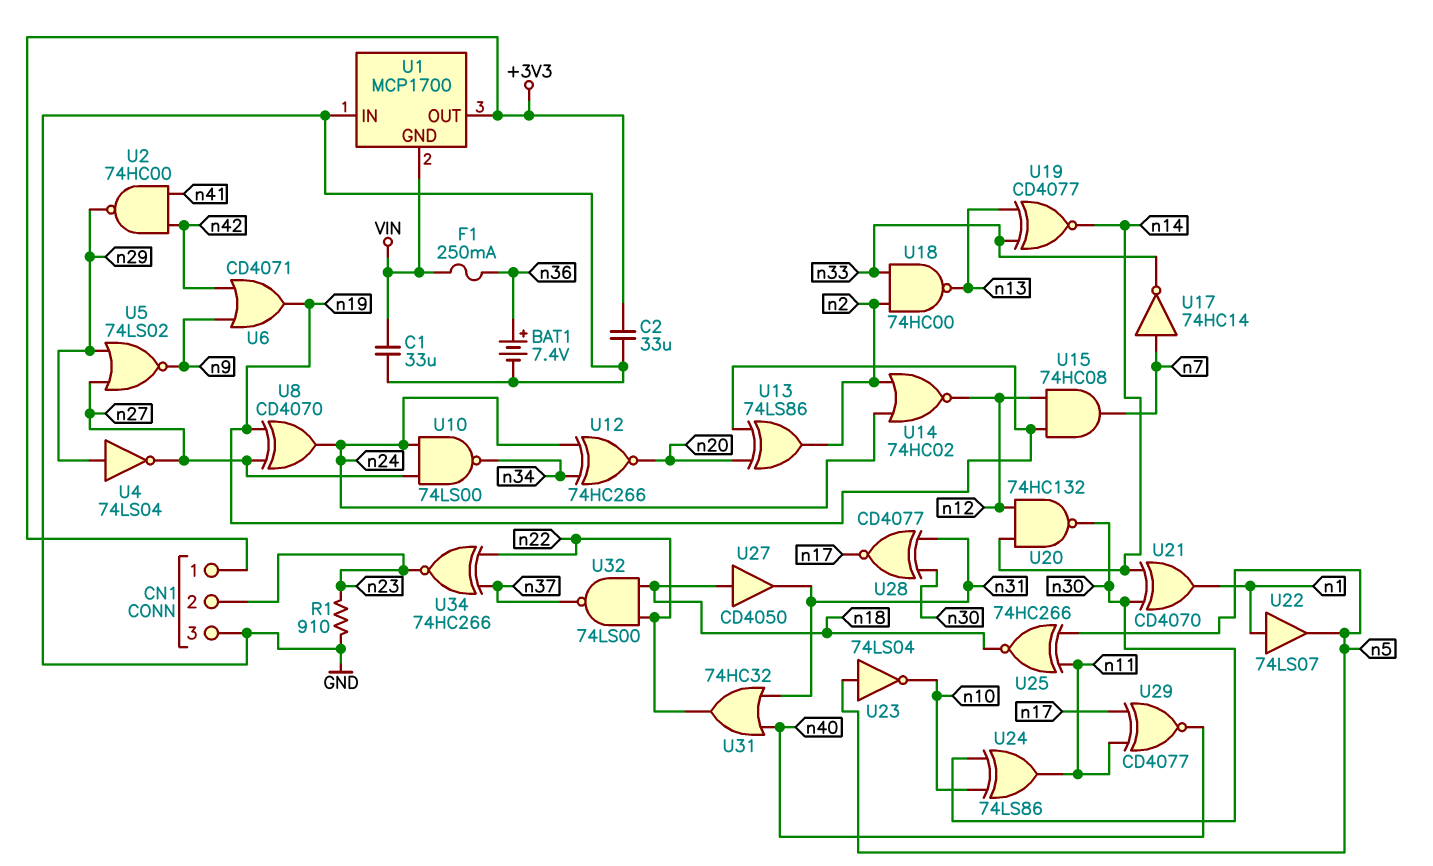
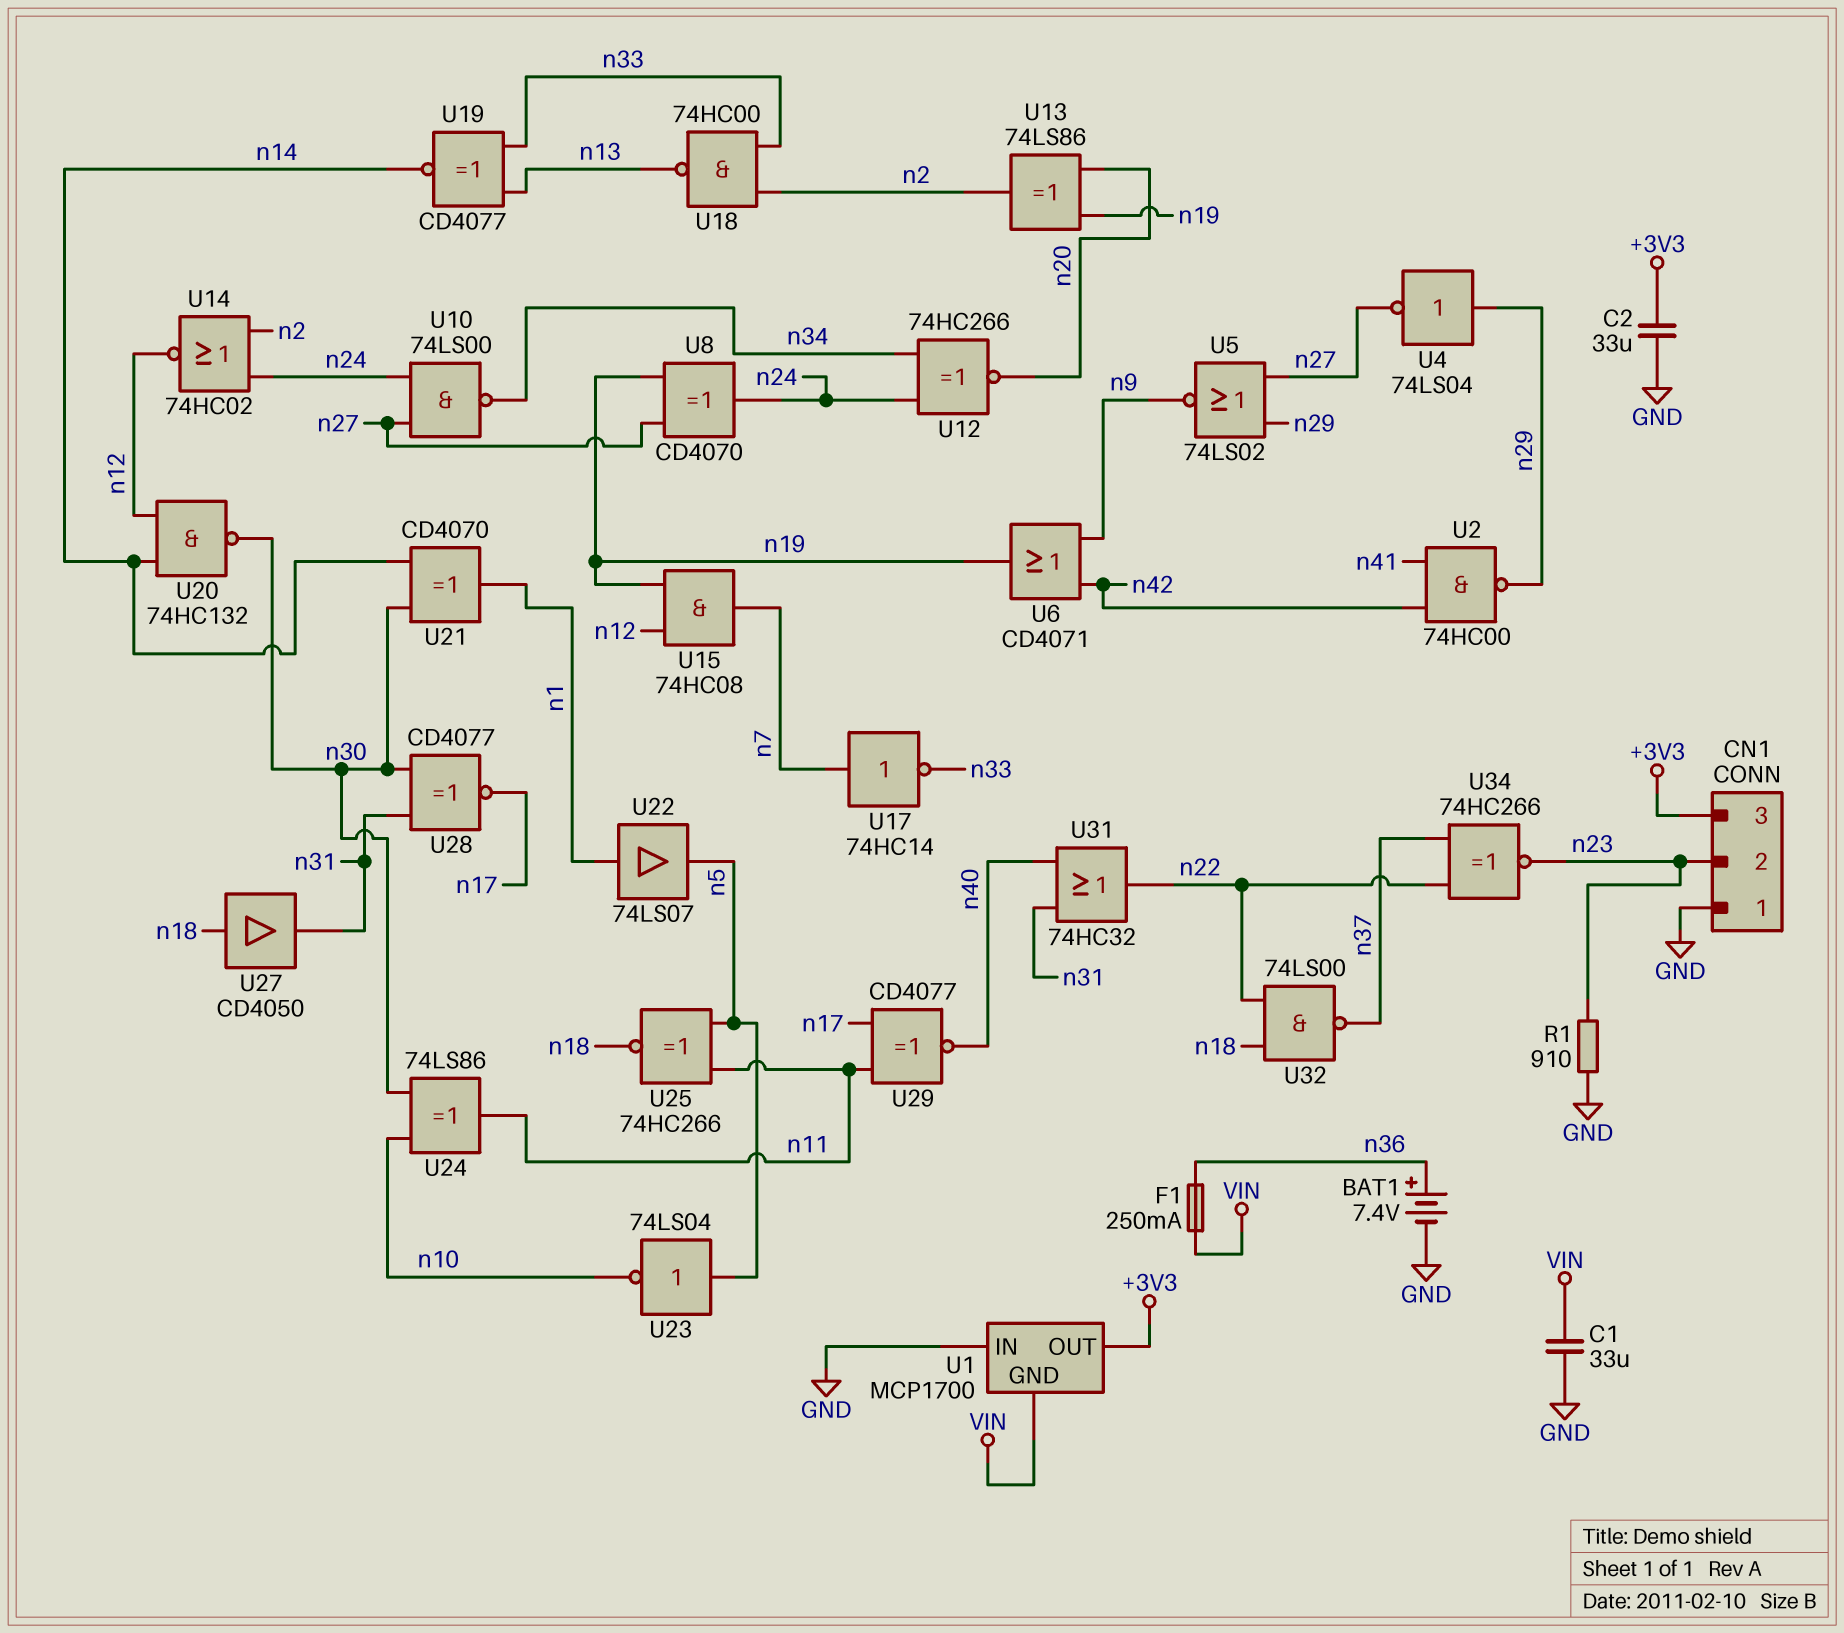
CN1 pin 1: +3V3 -> GND
CN1 pin 3: GND -> +3V3

